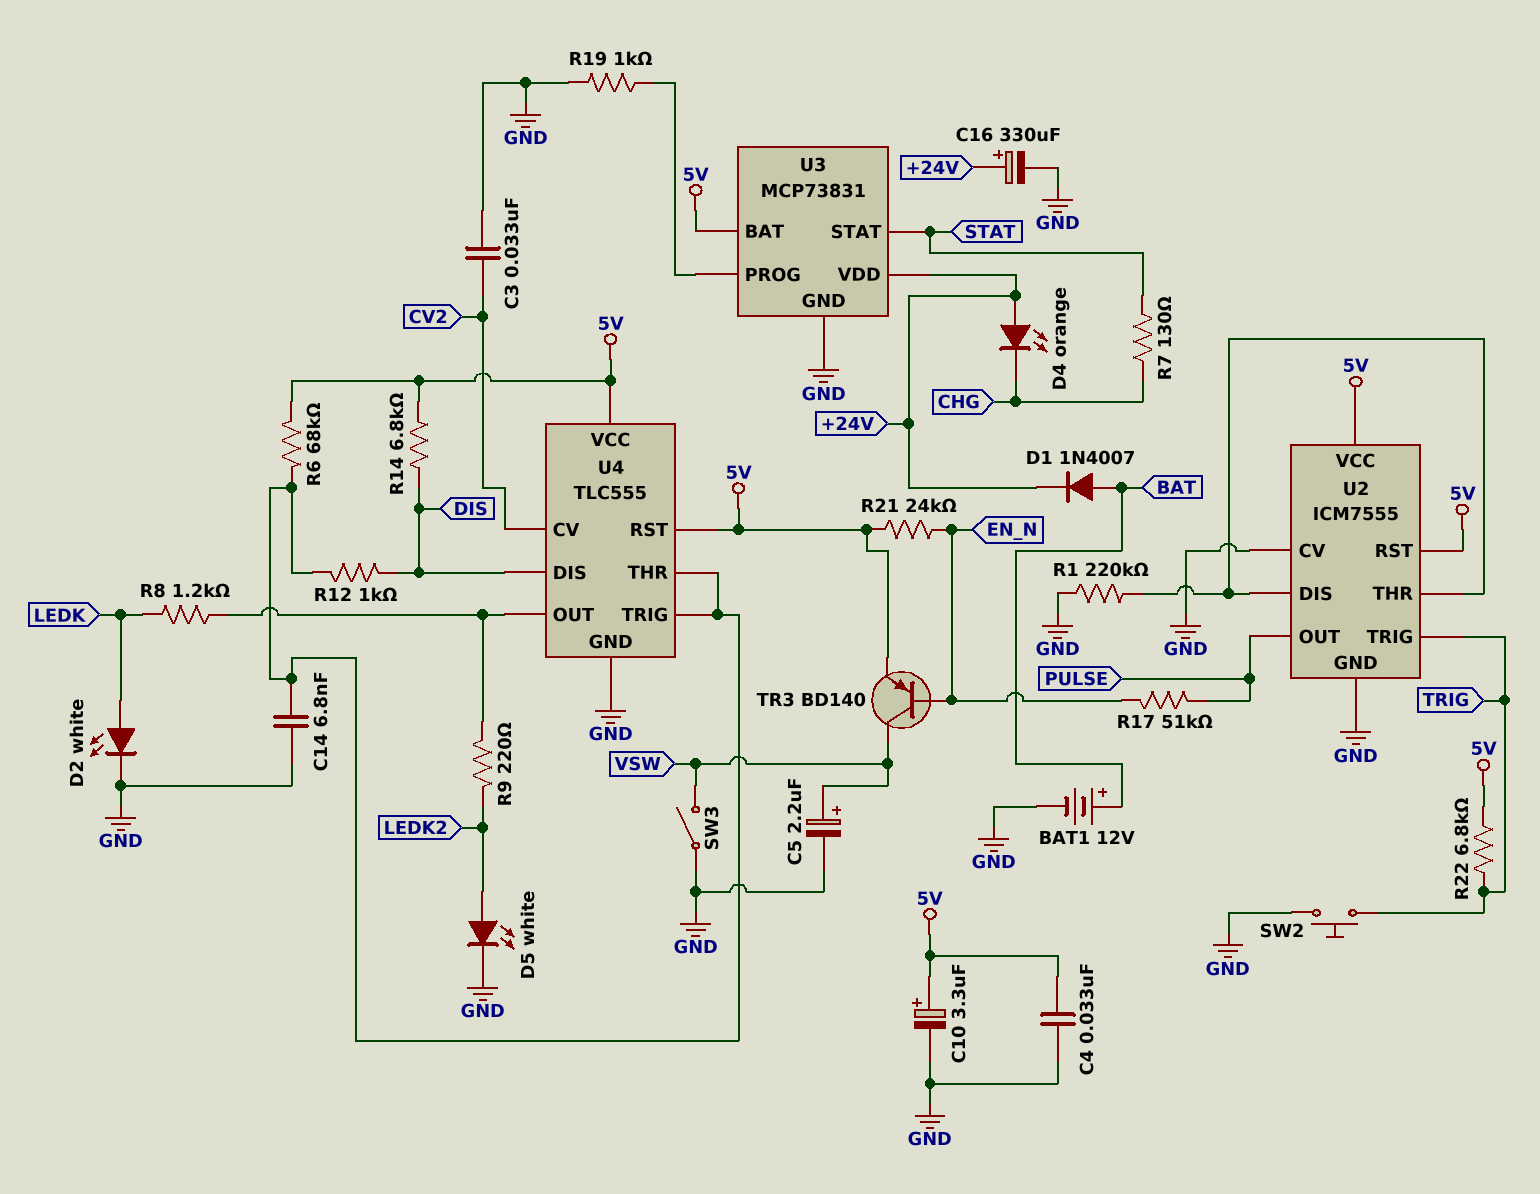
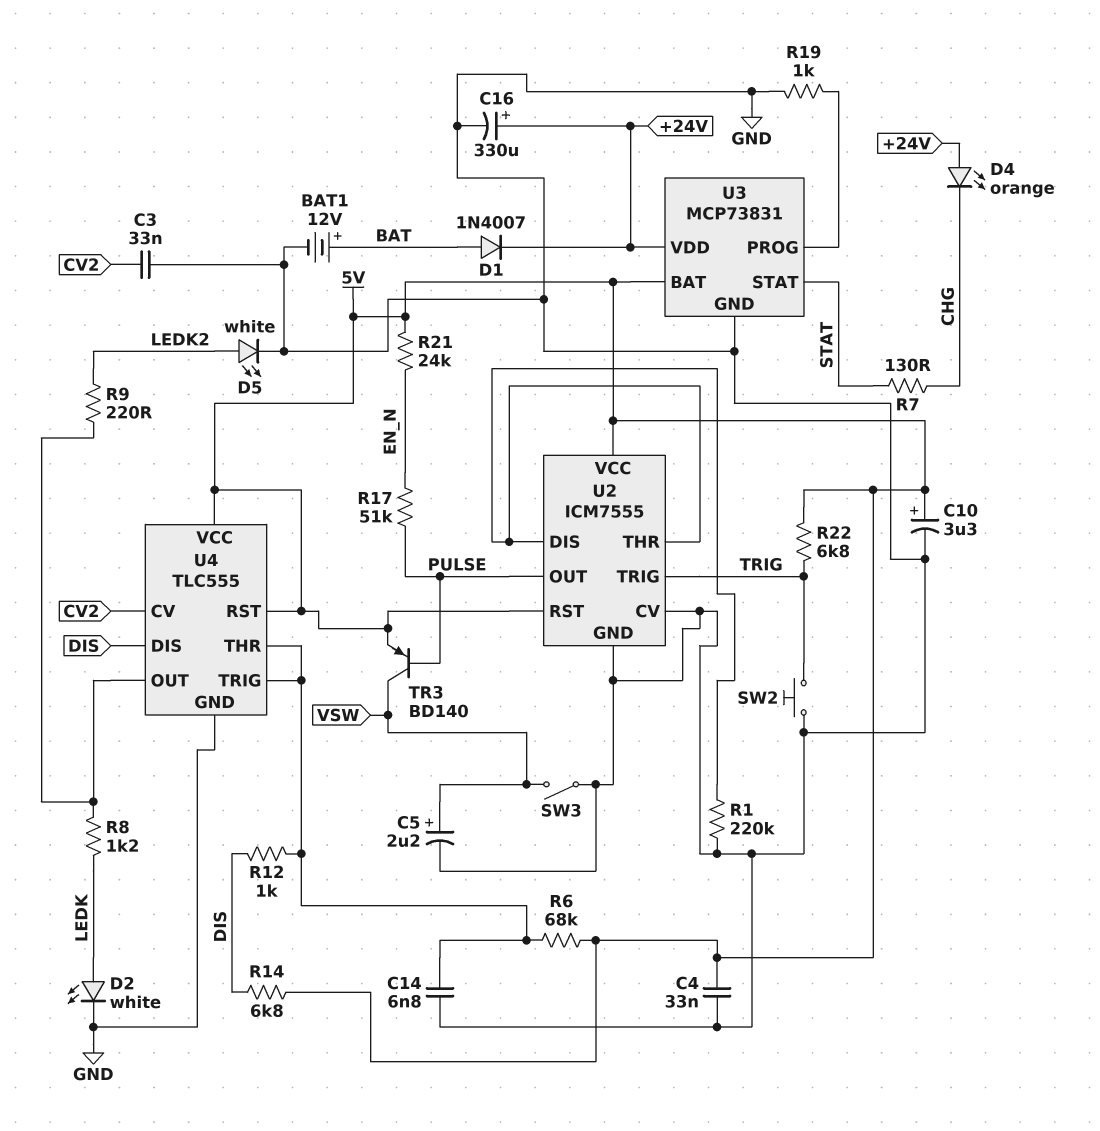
TR3: PNP BD140 (B EN_N, C VSW, E 5V) -> PNP BD140 (B PULSE, C VSW, E 5V)

